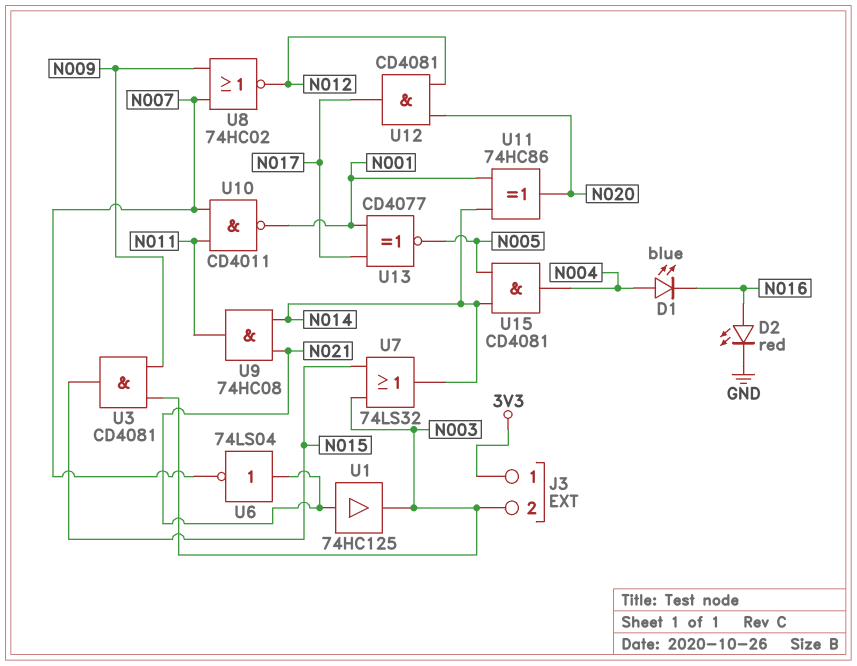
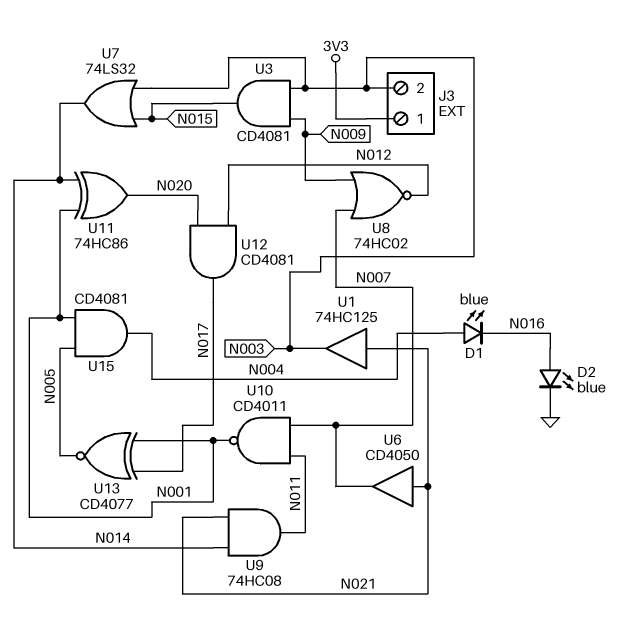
D2: LED red (A N016, K GND) -> LED blue (A N016, K GND)
U6: NOT 74LS04 (in N021, out N007) -> buffer CD4050 (in N021, out N007)
U15: AND CD4081 (in N005, in N014, out N004) -> AND CD4081 (in N001, in N005, out N004)

